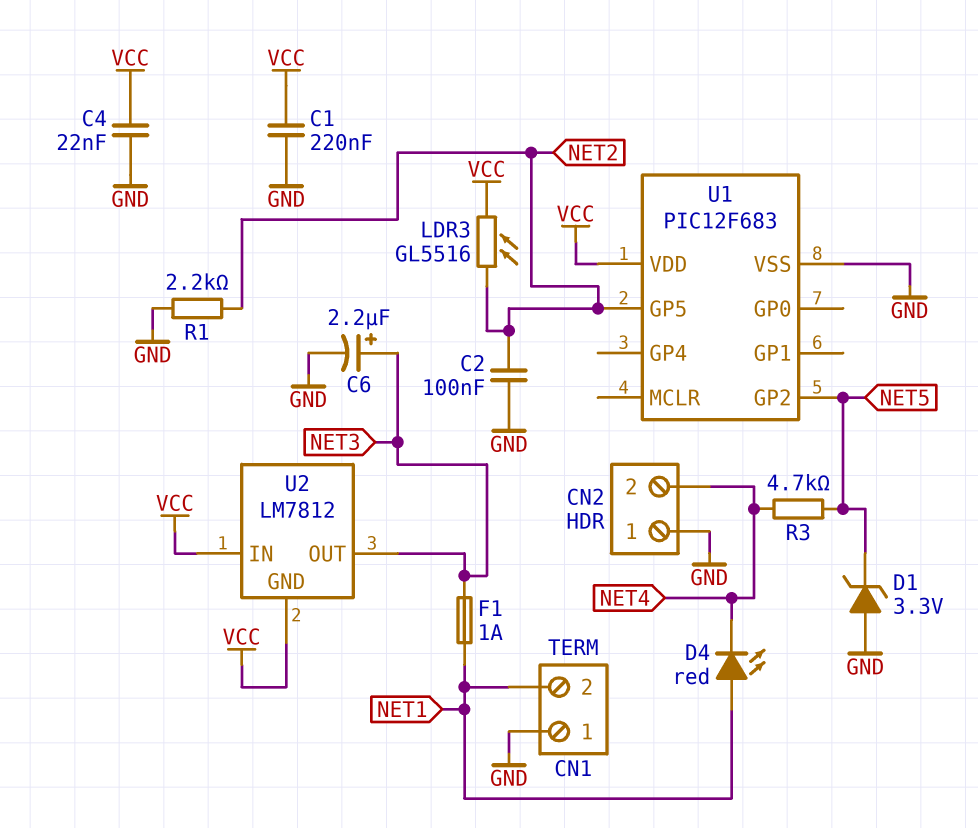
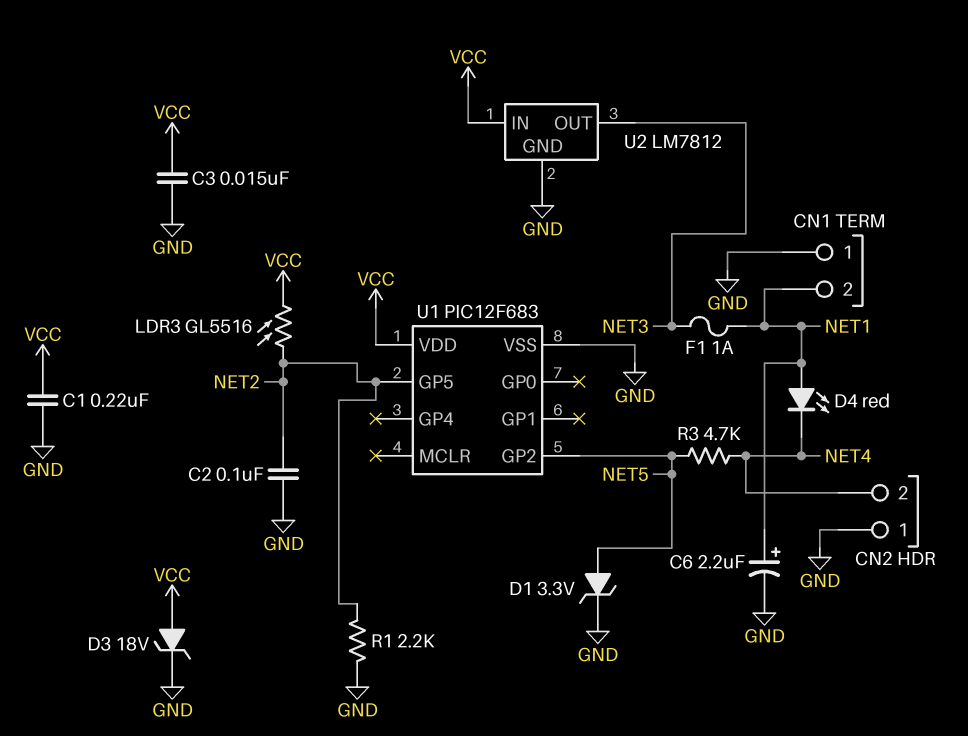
C3: none -> 15nF (GND, VCC)
C4: 22nF (GND, VCC) -> none
C6: 2.2uF (plus NET3, minus GND) -> 2.2uF (plus NET1, minus GND)
D1: zener 3.3V (A GND, K NET5) -> zener 3.3V (A NET5, K GND)
D3: none -> zener 18V (A VCC, K GND)
U2 pin GND: VCC -> GND

